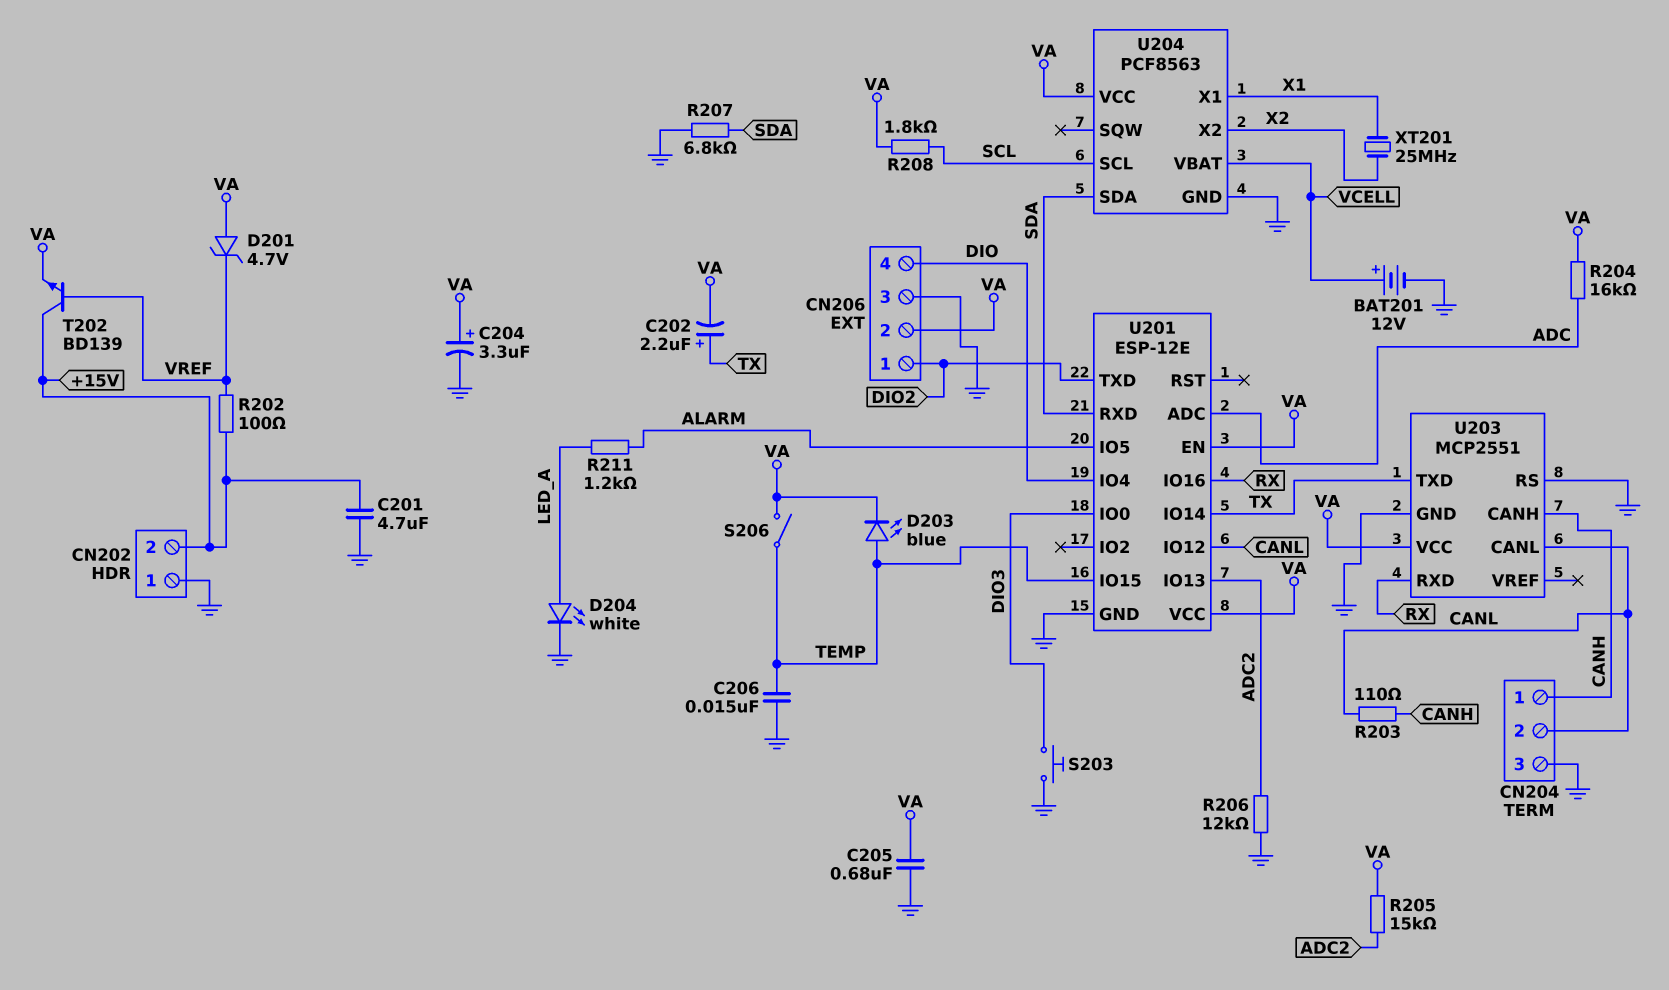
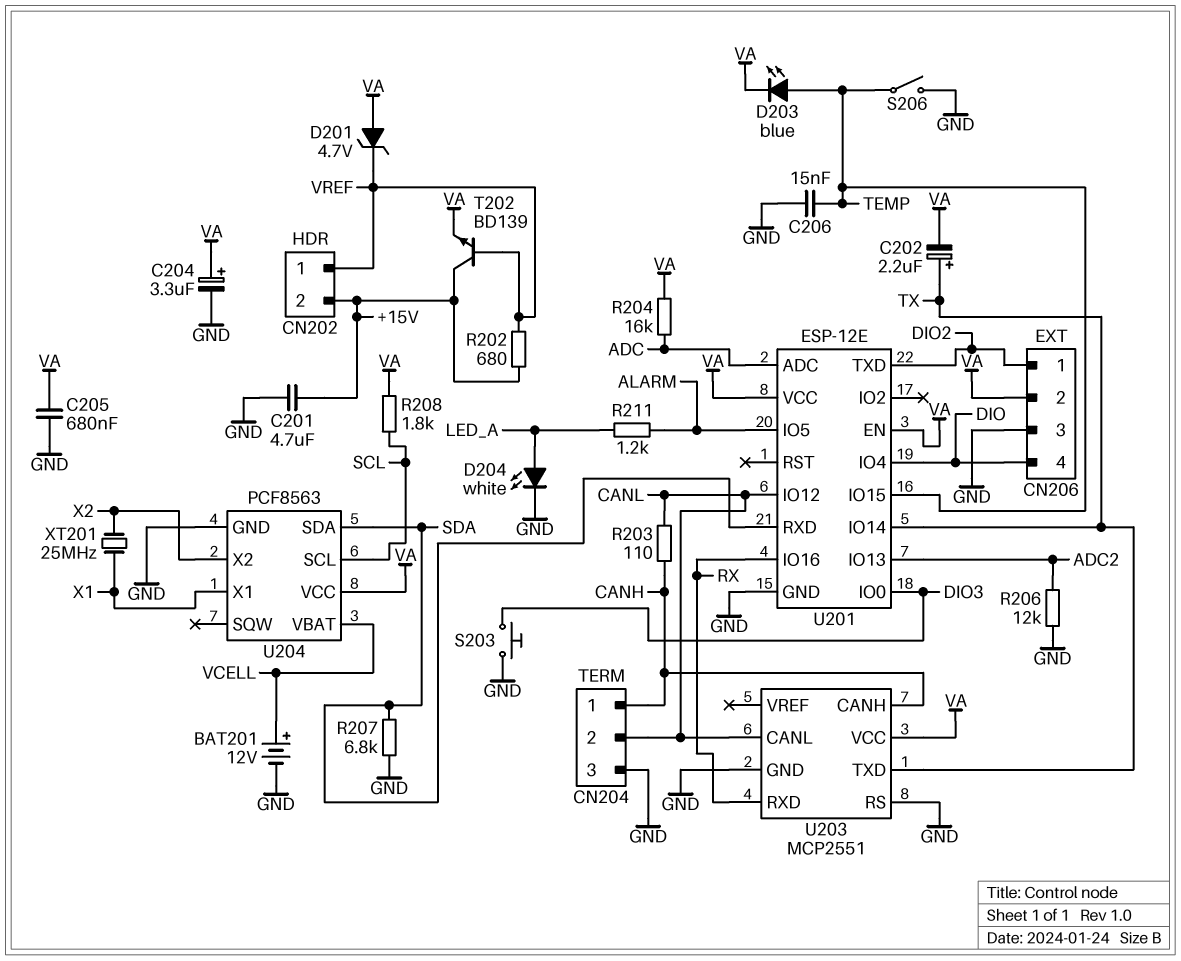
CN202 pin 1: GND -> VREF
R202: 100 (+15V, VREF) -> 680 (+15V, VREF)
R205: 15k (ADC2, VA) -> none
S206: switch (TEMP, VA) -> switch (GND, TEMP)

